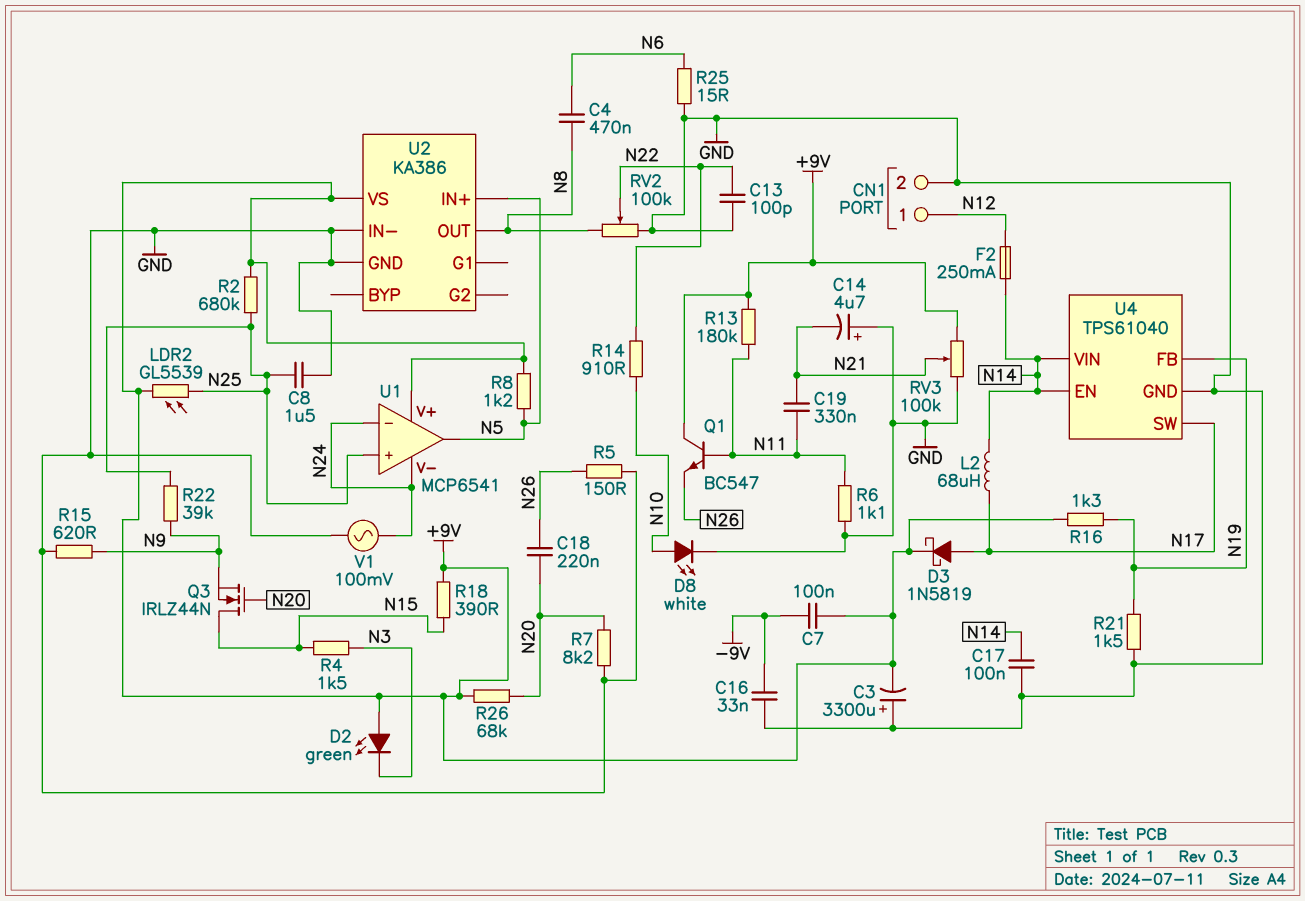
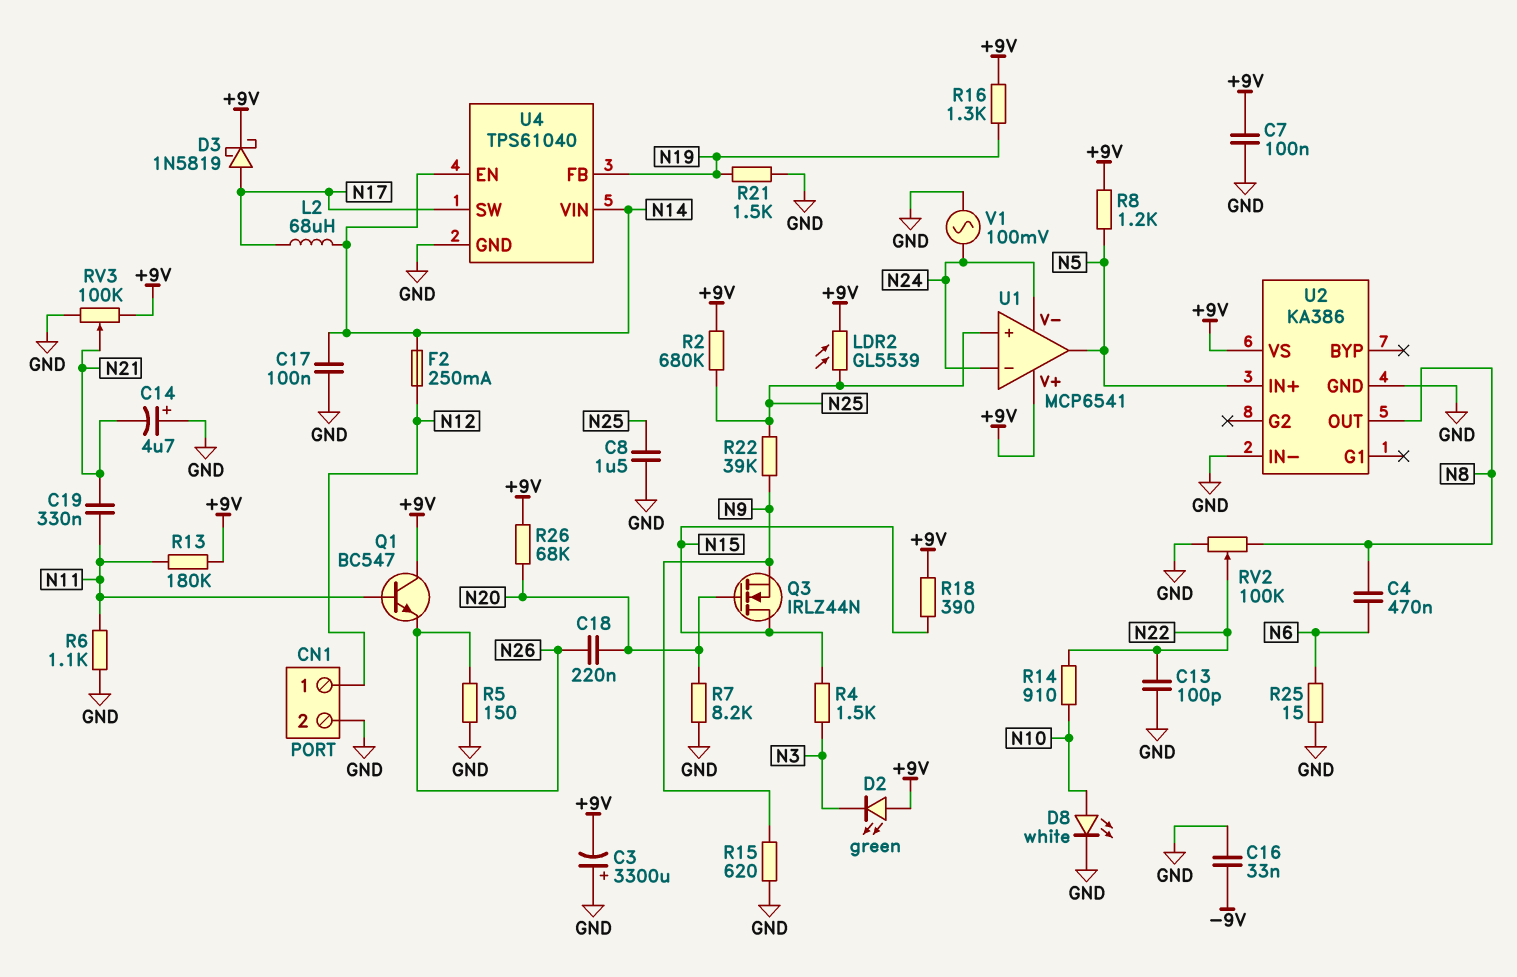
C7: 100nF (+9V, -9V) -> 100nF (+9V, GND)

